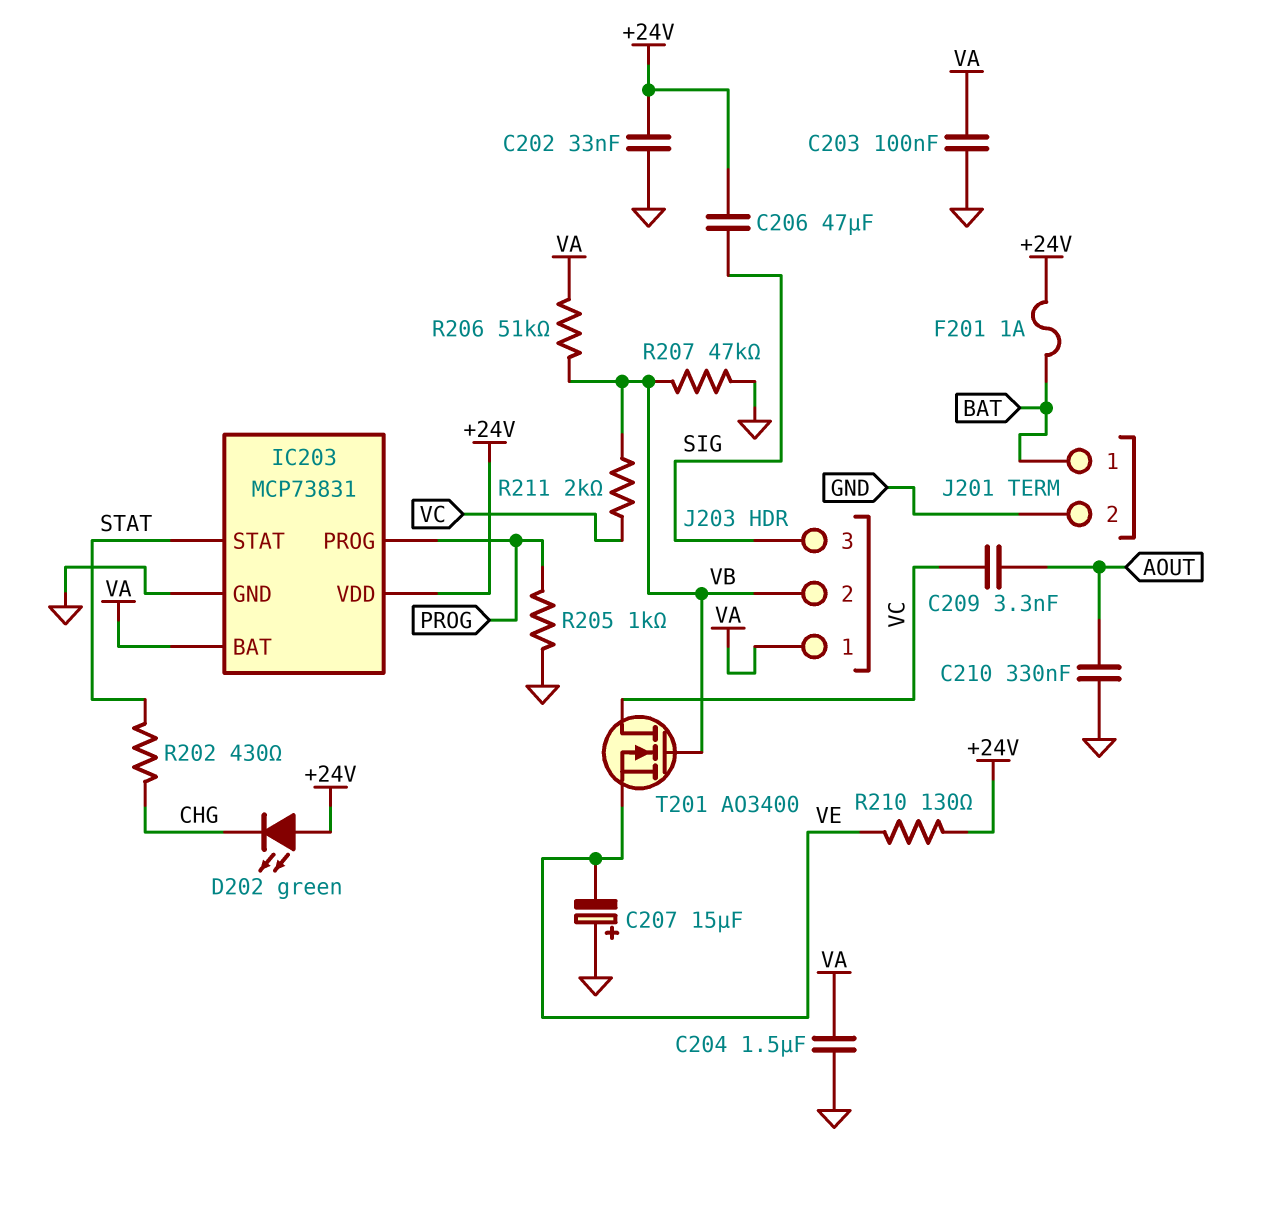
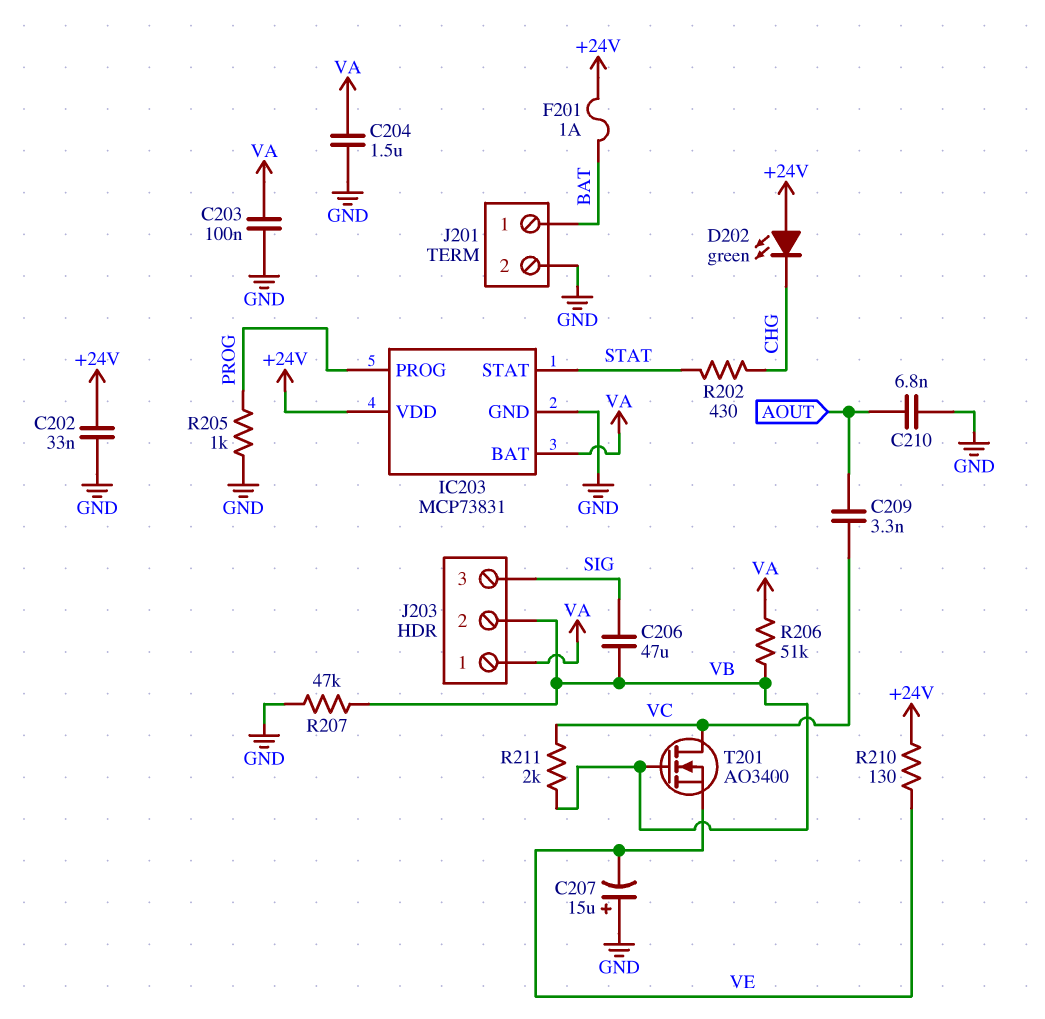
C206: 47uF (+24V, SIG) -> 47uF (SIG, VB)
C210: 330nF (AOUT, GND) -> 6.8nF (AOUT, GND)

